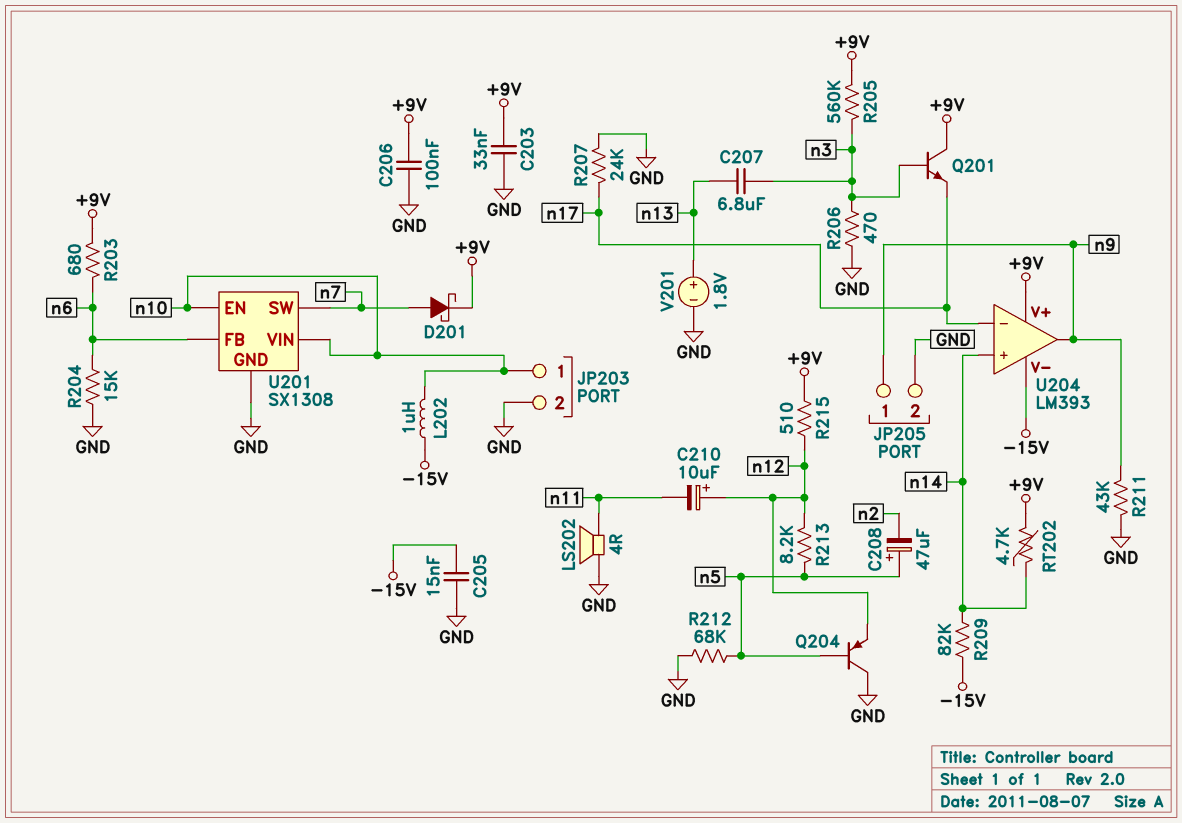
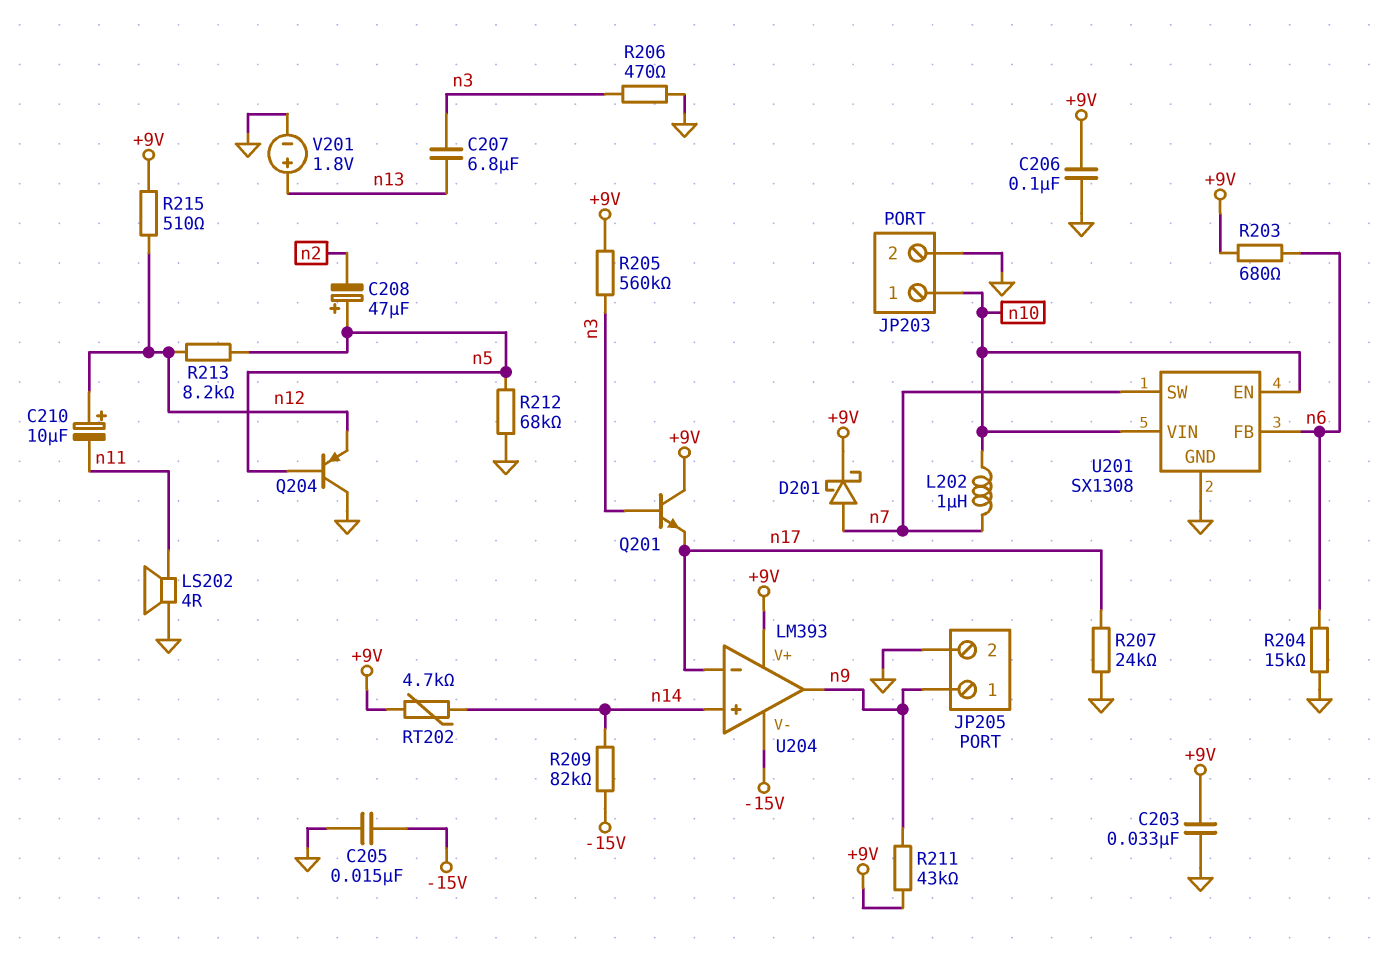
L202: 1uH (-15V, n10) -> 1uH (n7, n10)
R211: 43k (GND, n9) -> 43k (+9V, n9)

